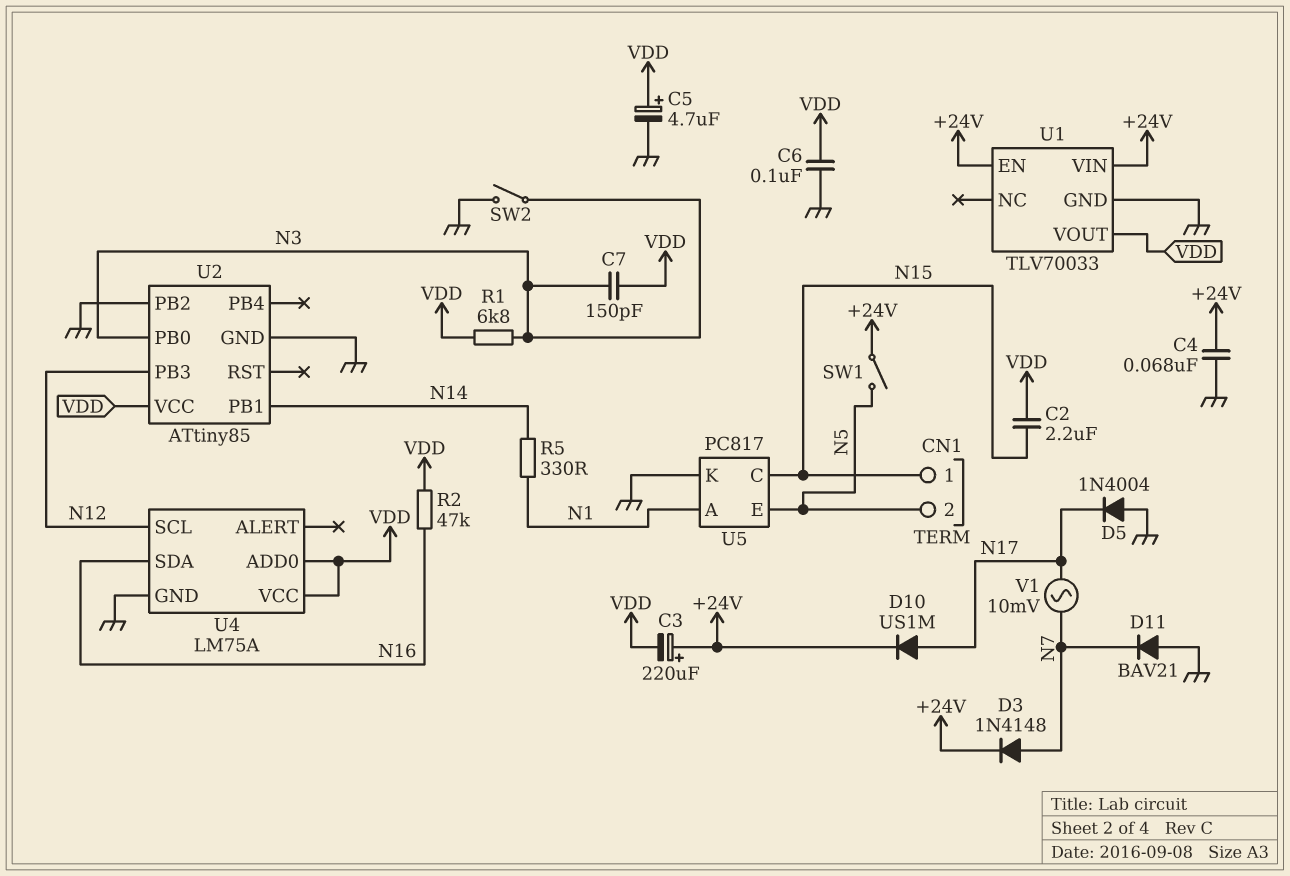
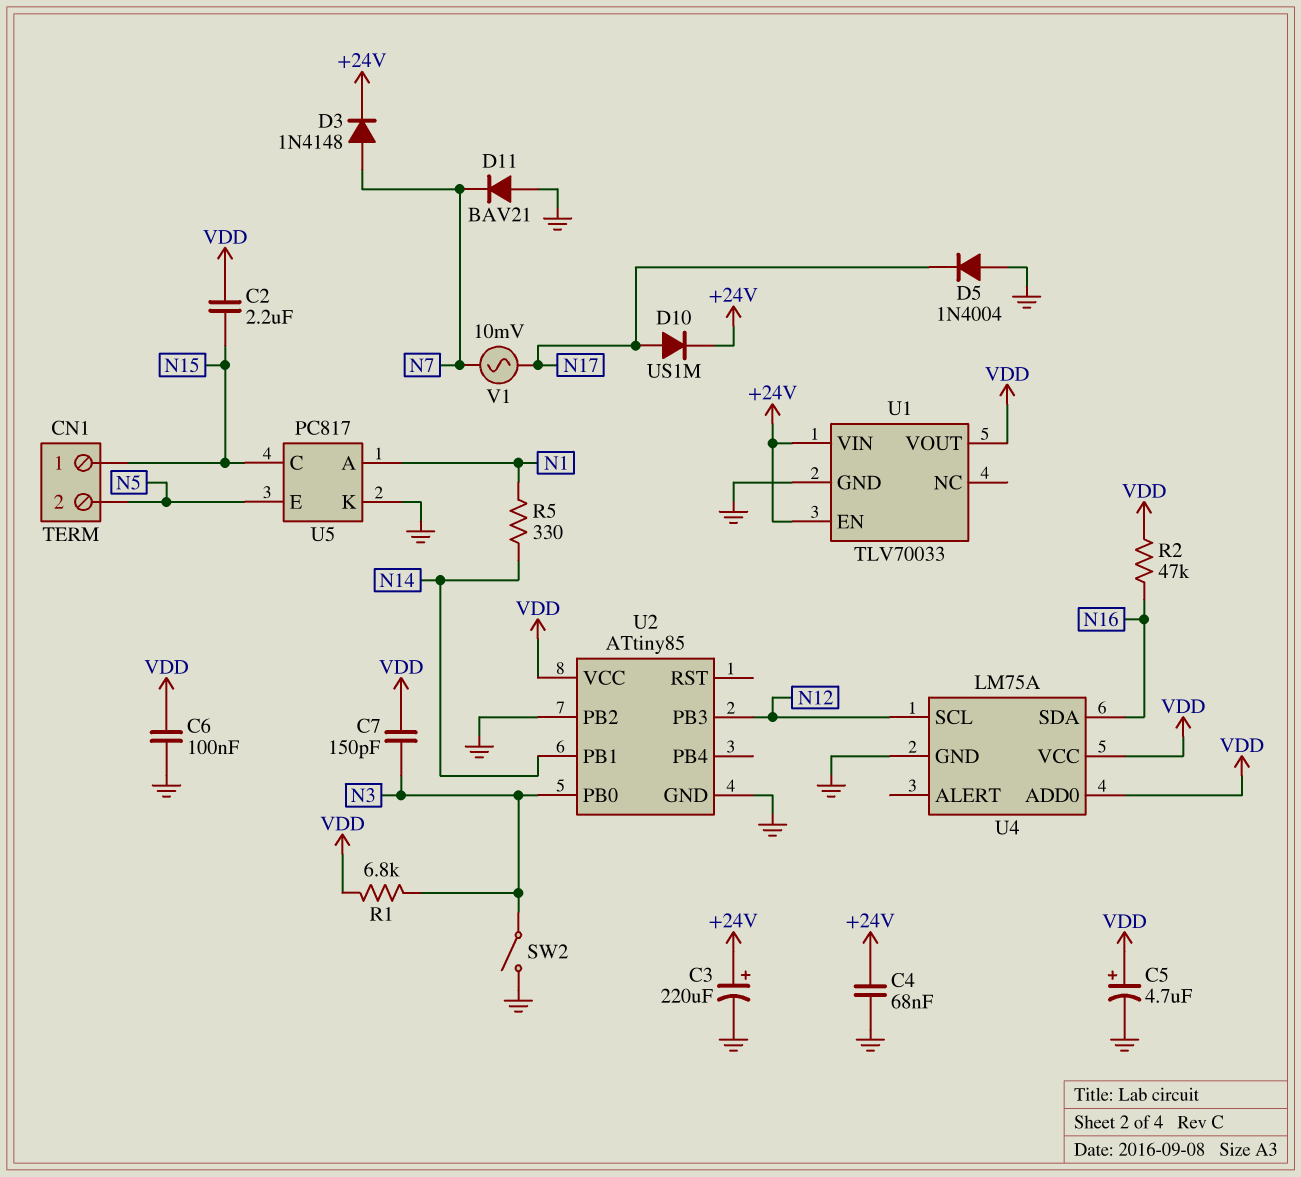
C3: 220uF (plus +24V, minus VDD) -> 220uF (plus +24V, minus GND)
SW1: switch (+24V, N5) -> none

